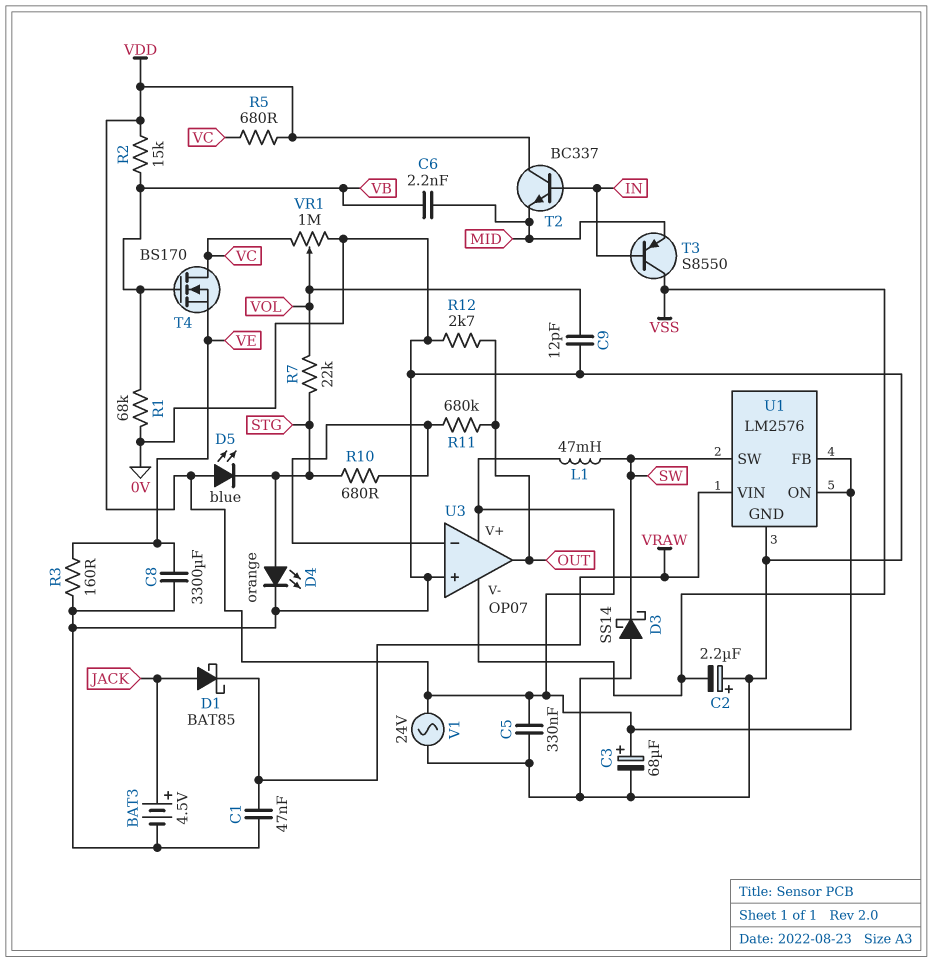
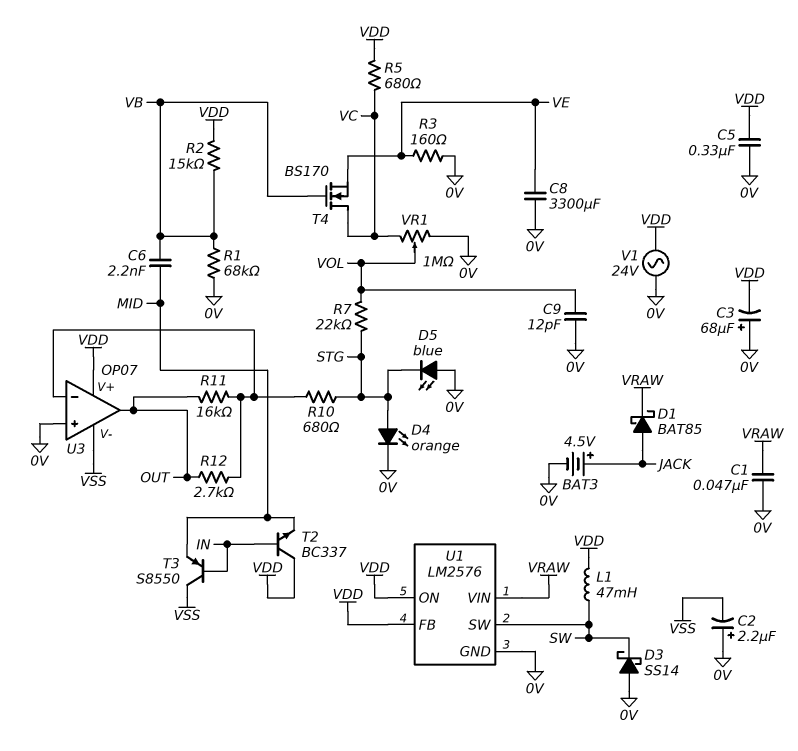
C3: 68uF (plus VDD, minus 0V) -> 68uF (plus 0V, minus VDD)
D5: LED blue (A VDD, K STG) -> LED blue (A 0V, K STG)
R11: 680k (OUT, U3/in-) -> 16k (OUT, U3/in-)
R12: 2.7k (0V, OUT) -> 2.7k (OUT, U3/in-)

